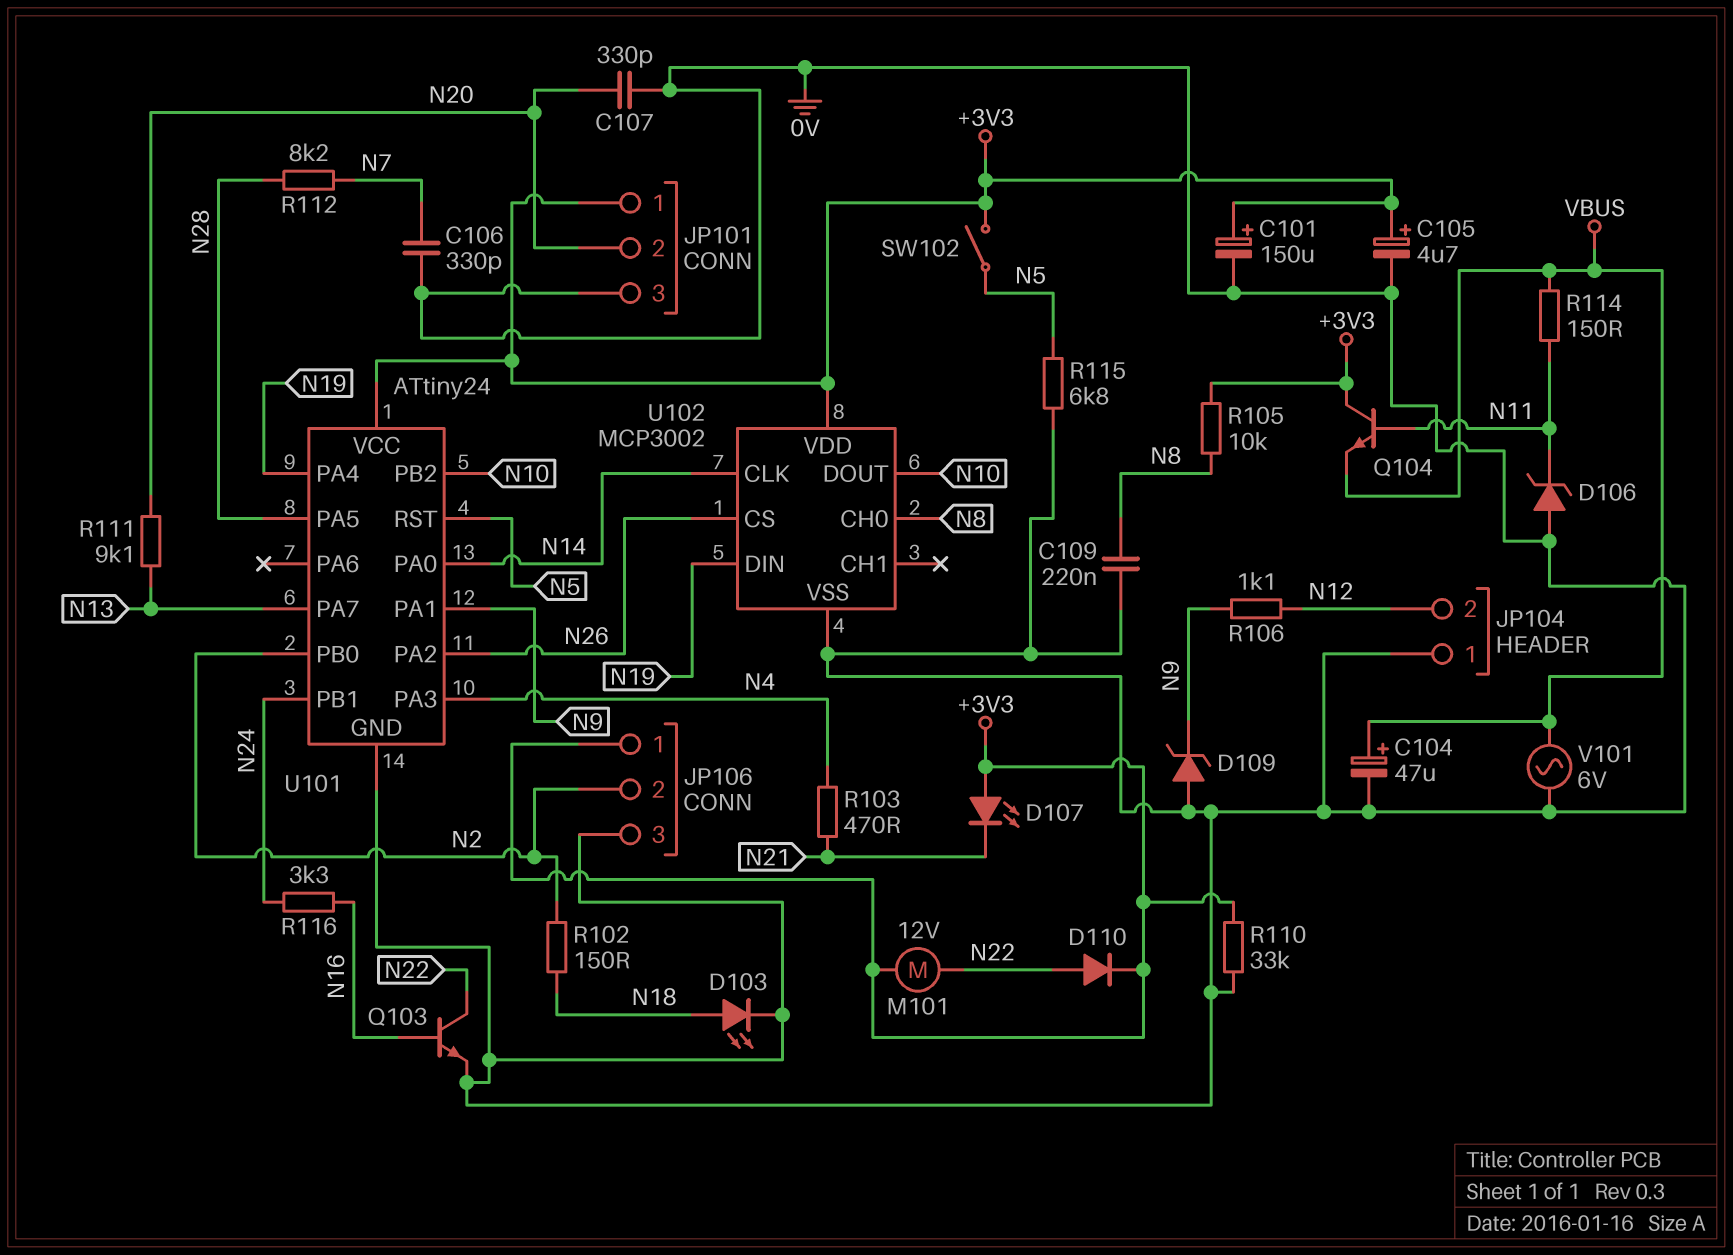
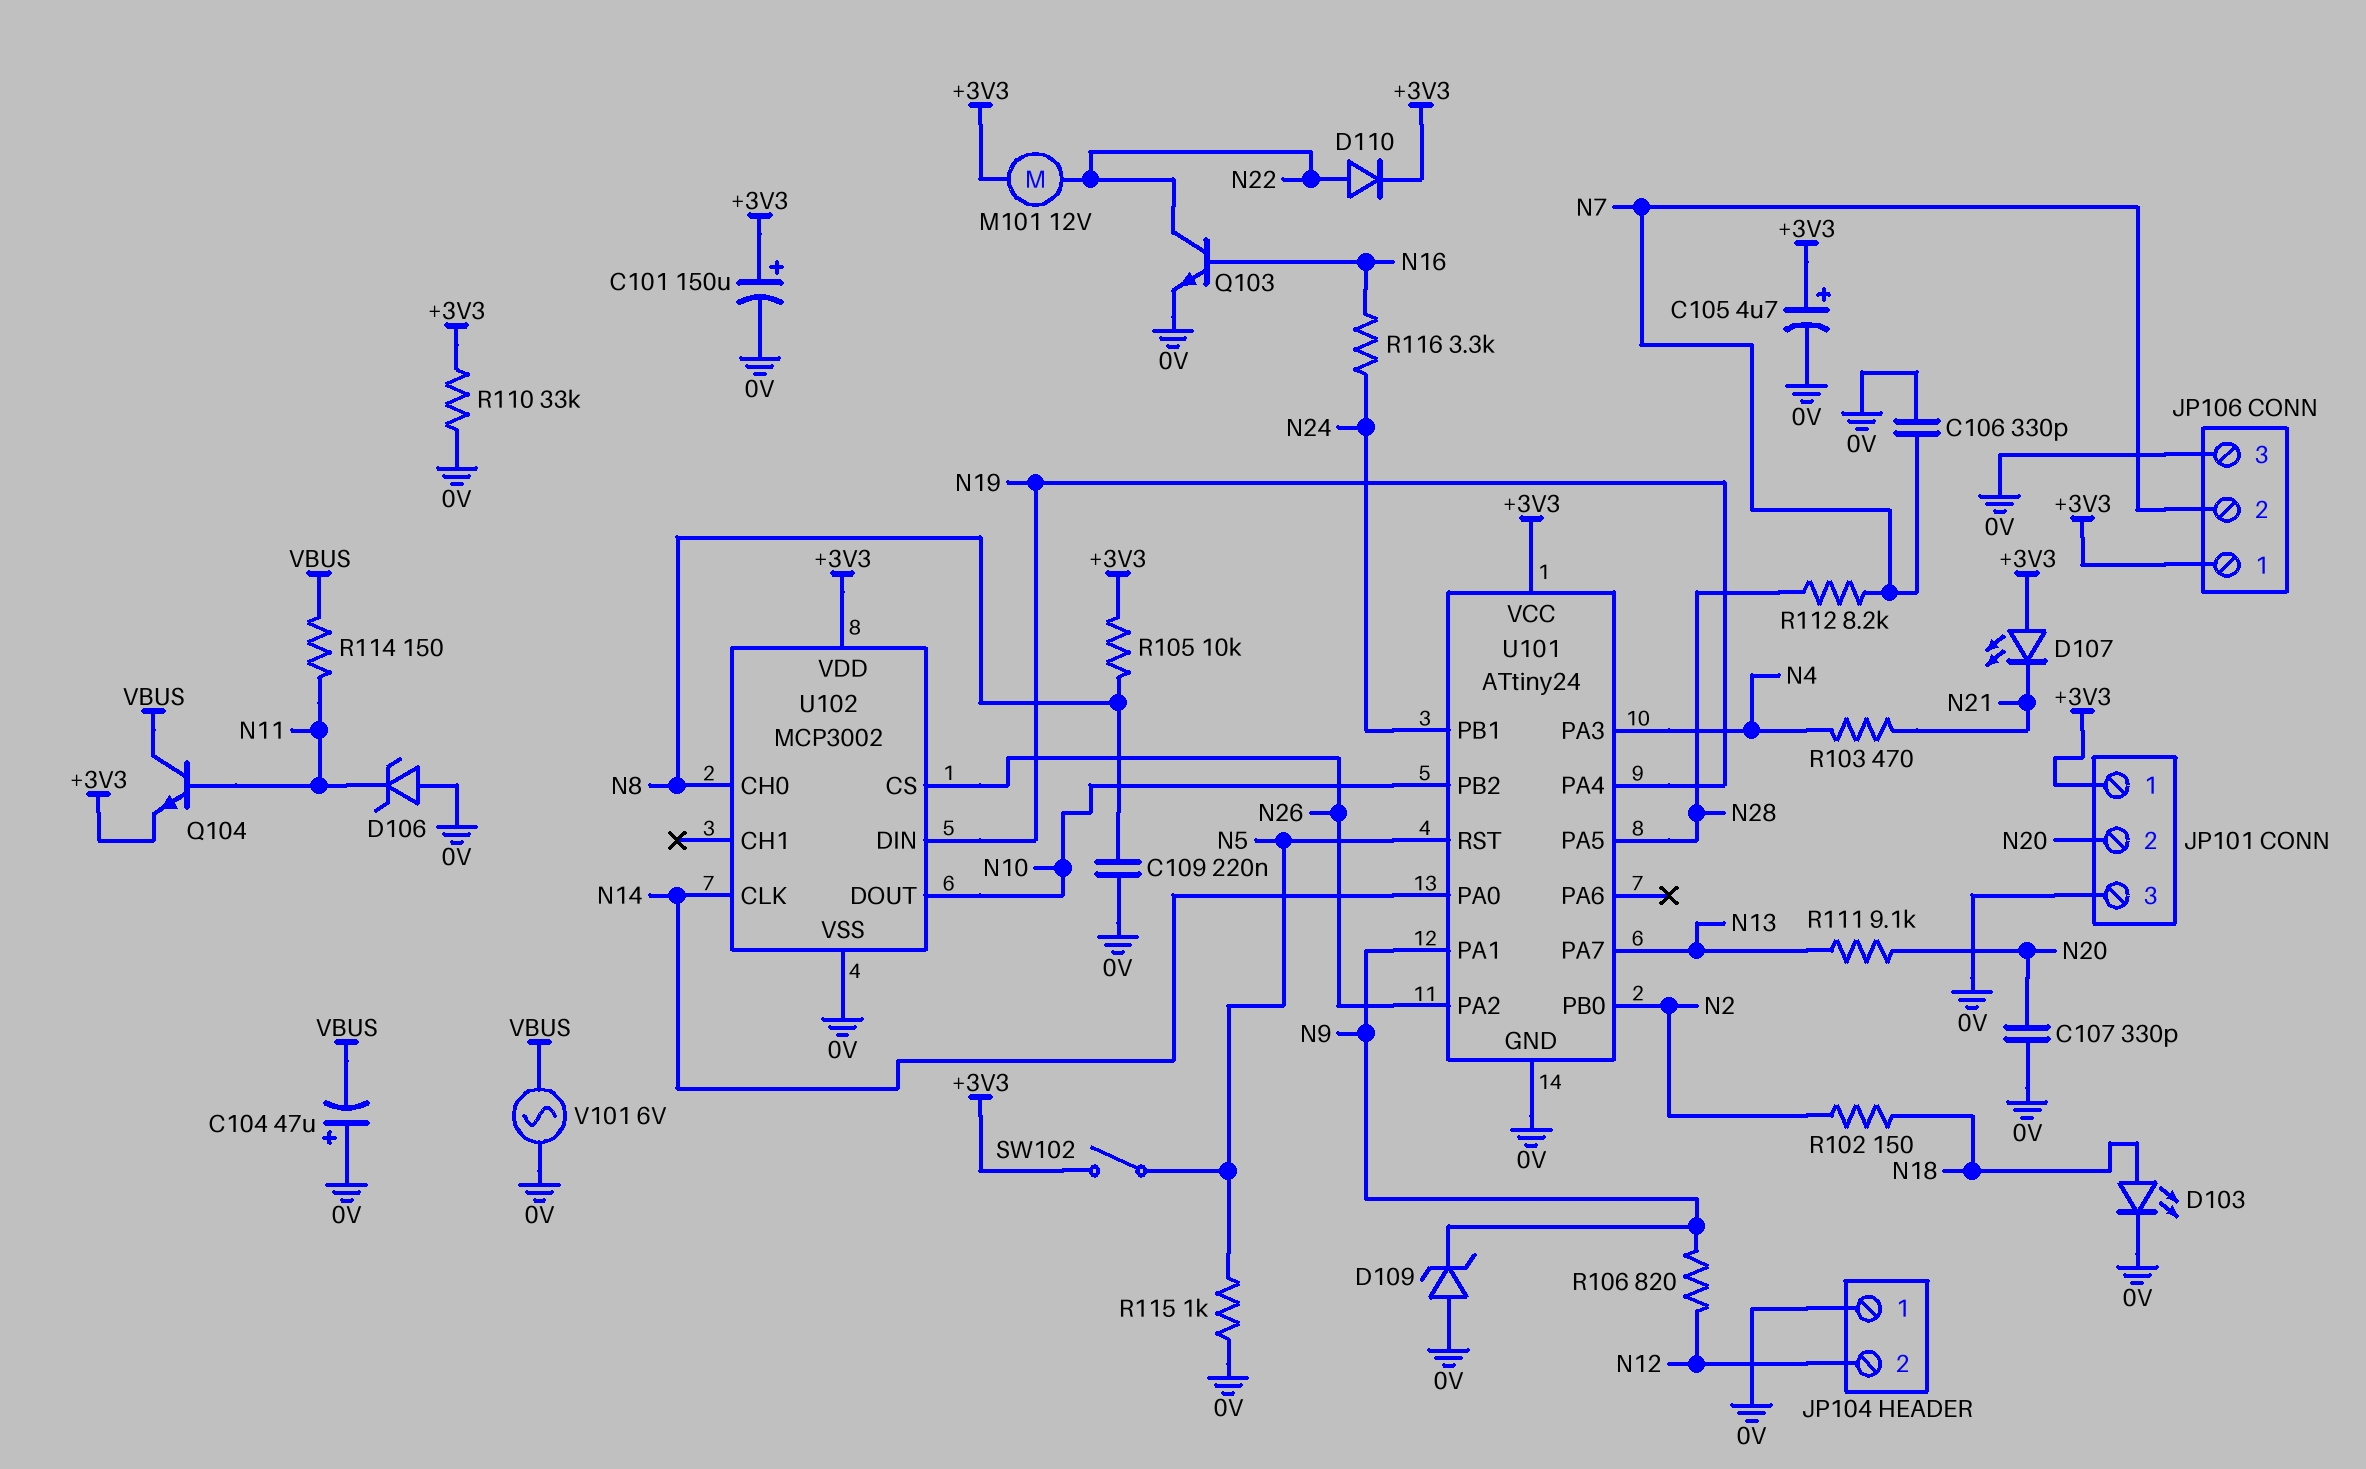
C104: 47uF (plus VBUS, minus 0V) -> 47uF (plus 0V, minus VBUS)
JP106 pin 2: N2 -> N7
Q104: NPN (B N11, C +3V3, E VBUS) -> NPN (B N11, C VBUS, E +3V3)
R106: 1.1k (N9, N12) -> 820 (N9, N12)
R115: 6.8k (0V, N5) -> 1k (0V, N5)

